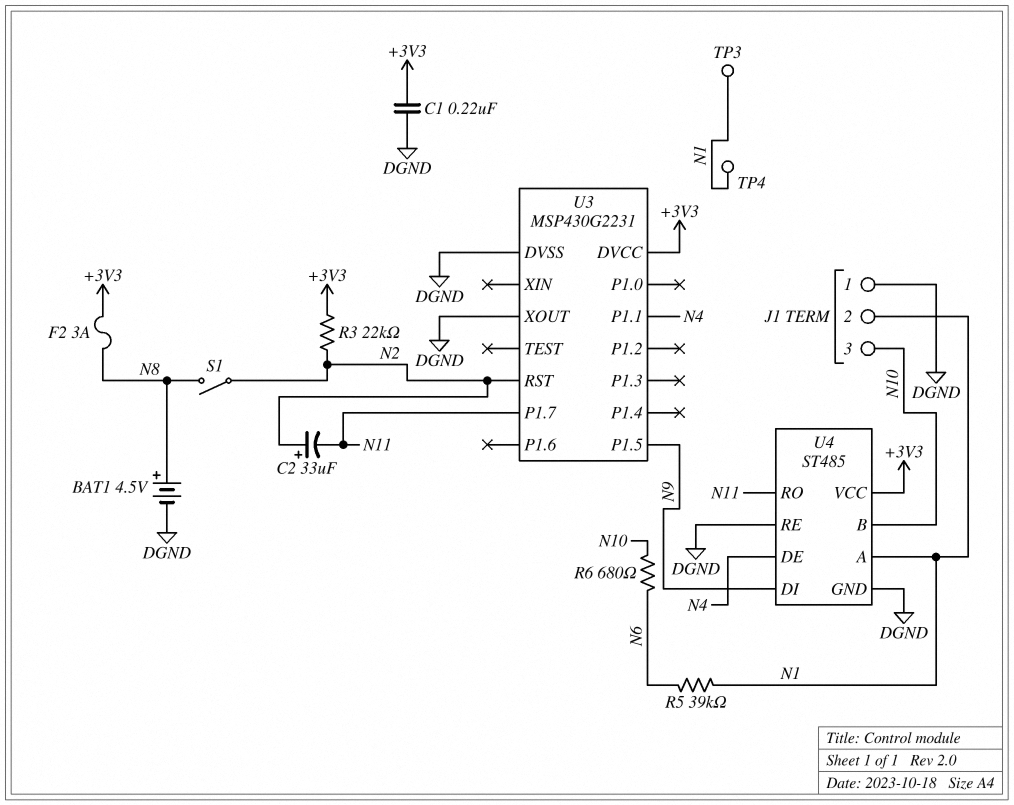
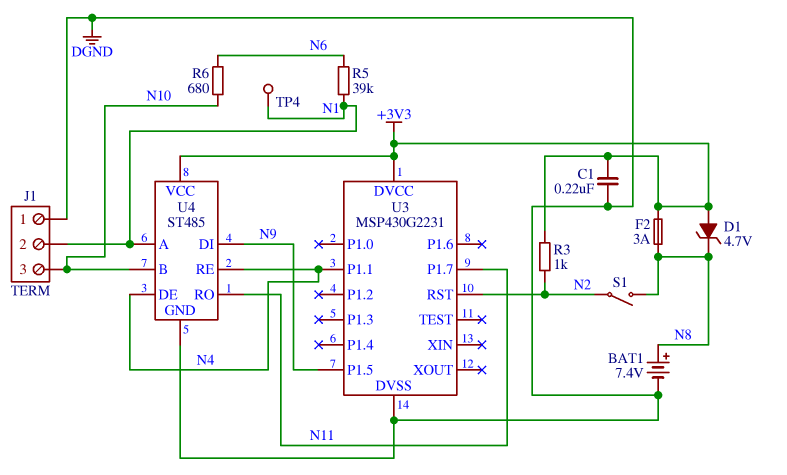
BAT1: 4.5V (plus N8, minus DGND) -> 7.4V (plus N8, minus DGND)
C2: 33uF (plus N2, minus N11) -> none
D1: none -> zener 4.7V (A +3V3, K N8)
R3: 22k (+3V3, N2) -> 1k (+3V3, N2)
TP3: test point (N1) -> none
U3 pin XOUT: DGND -> none
U4 pin RE: DGND -> N4

